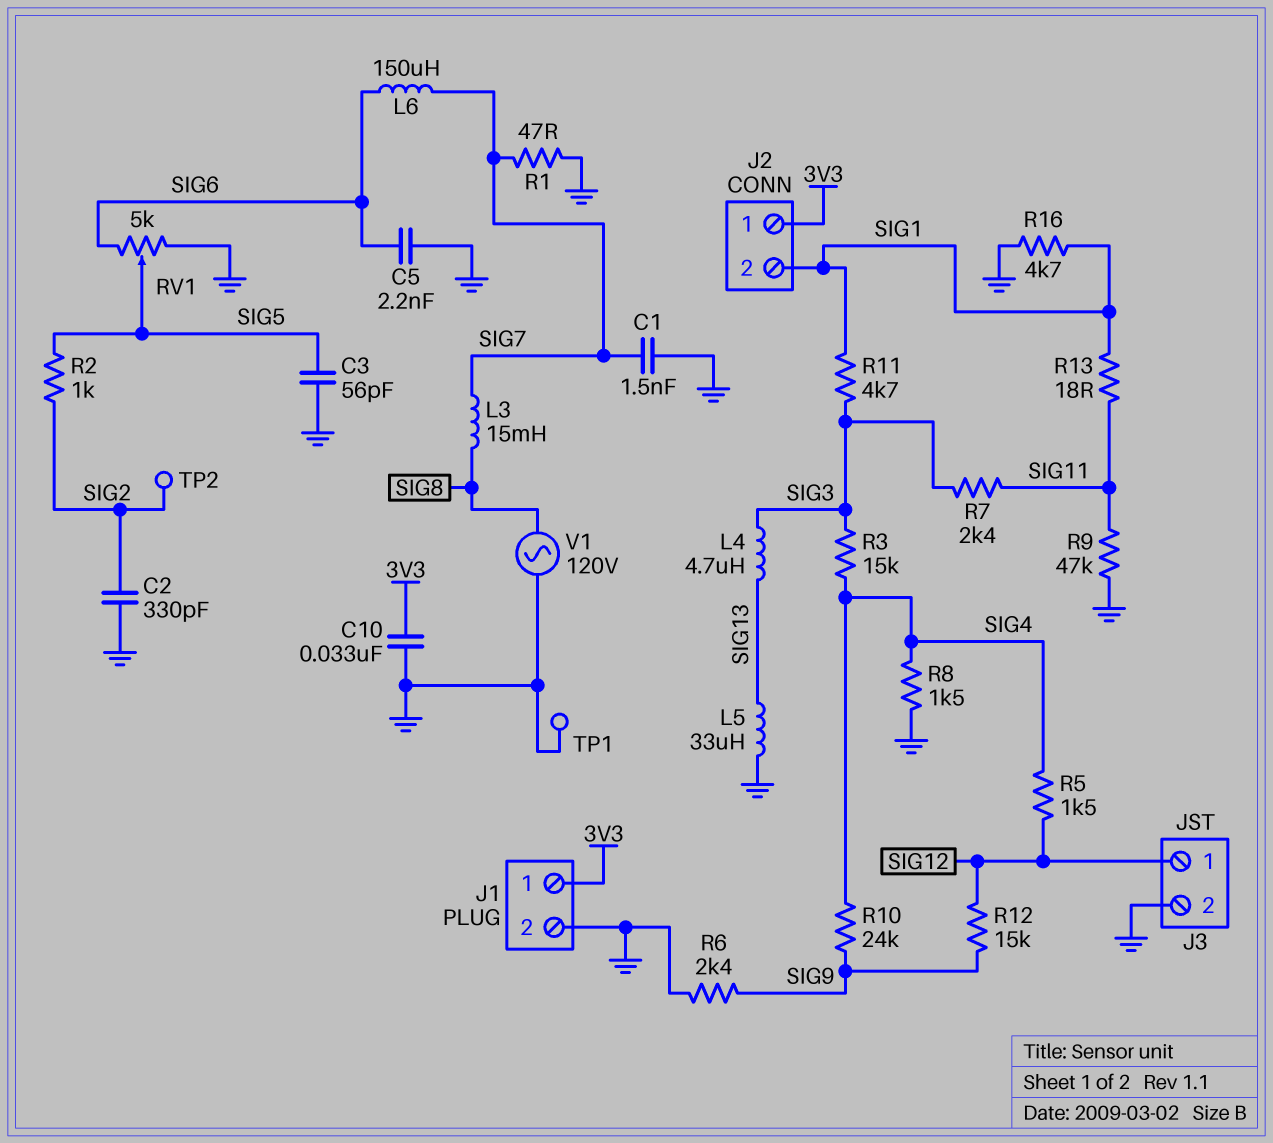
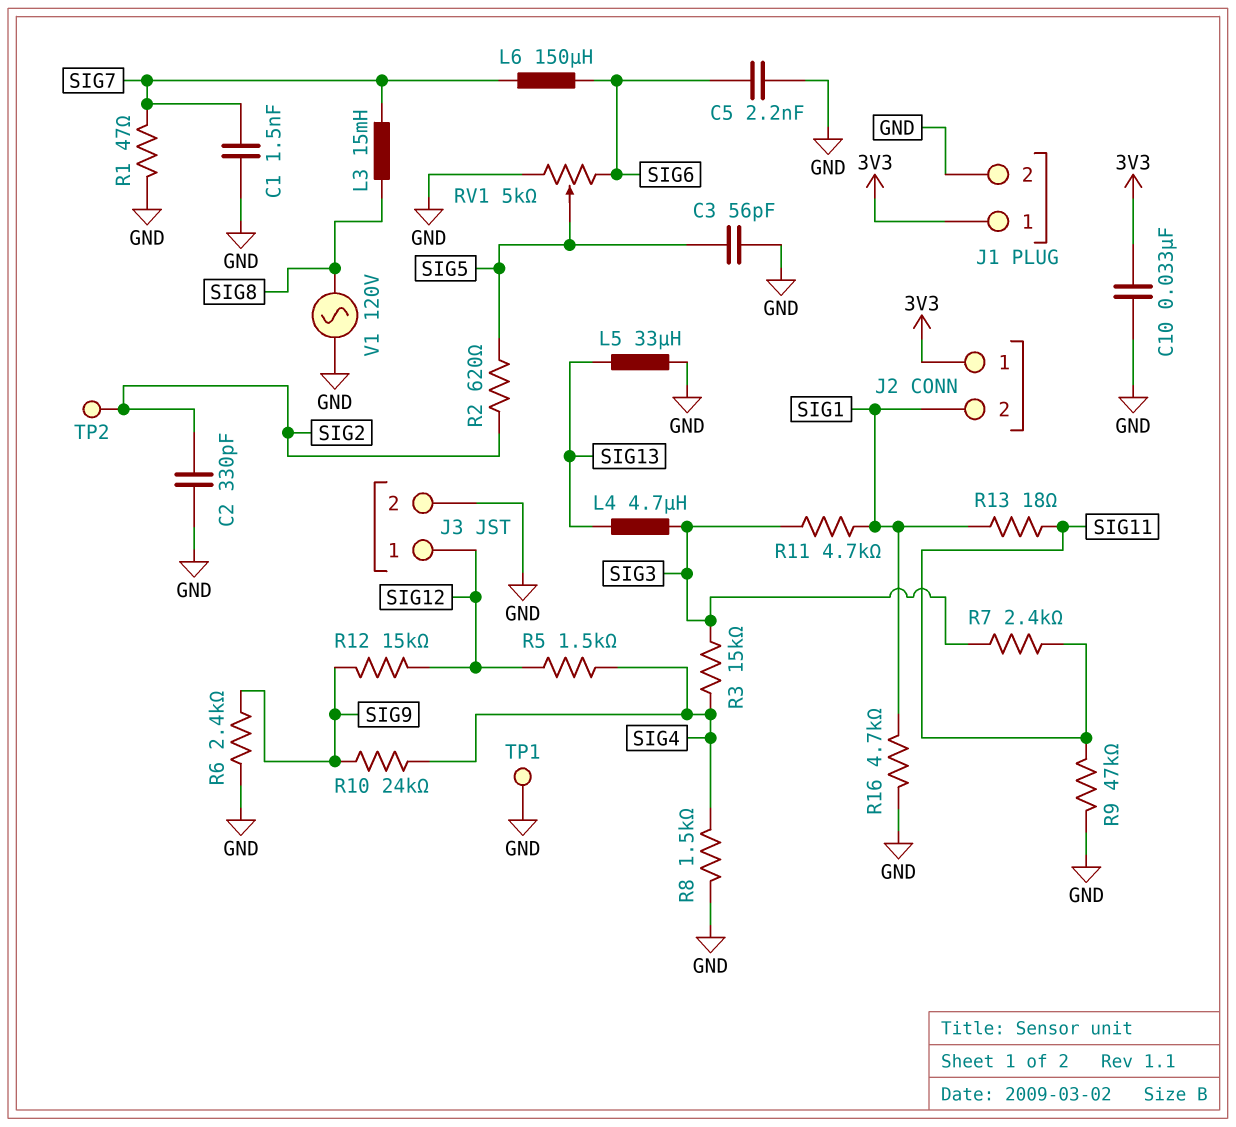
R2: 1k (SIG2, SIG5) -> 620 (SIG2, SIG5)

